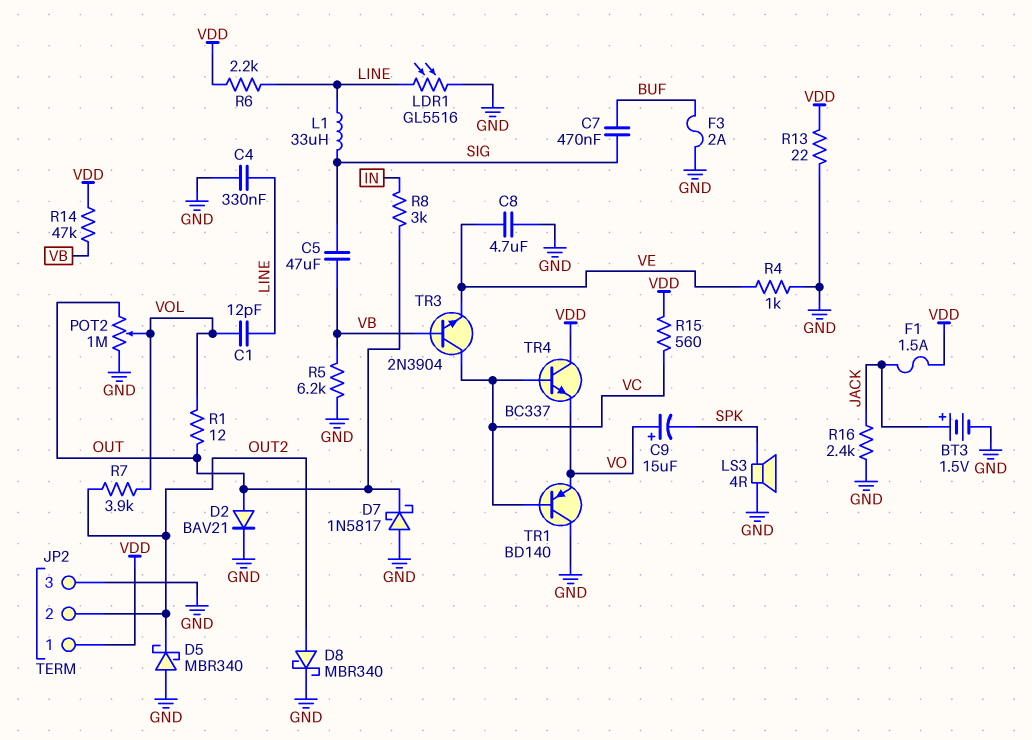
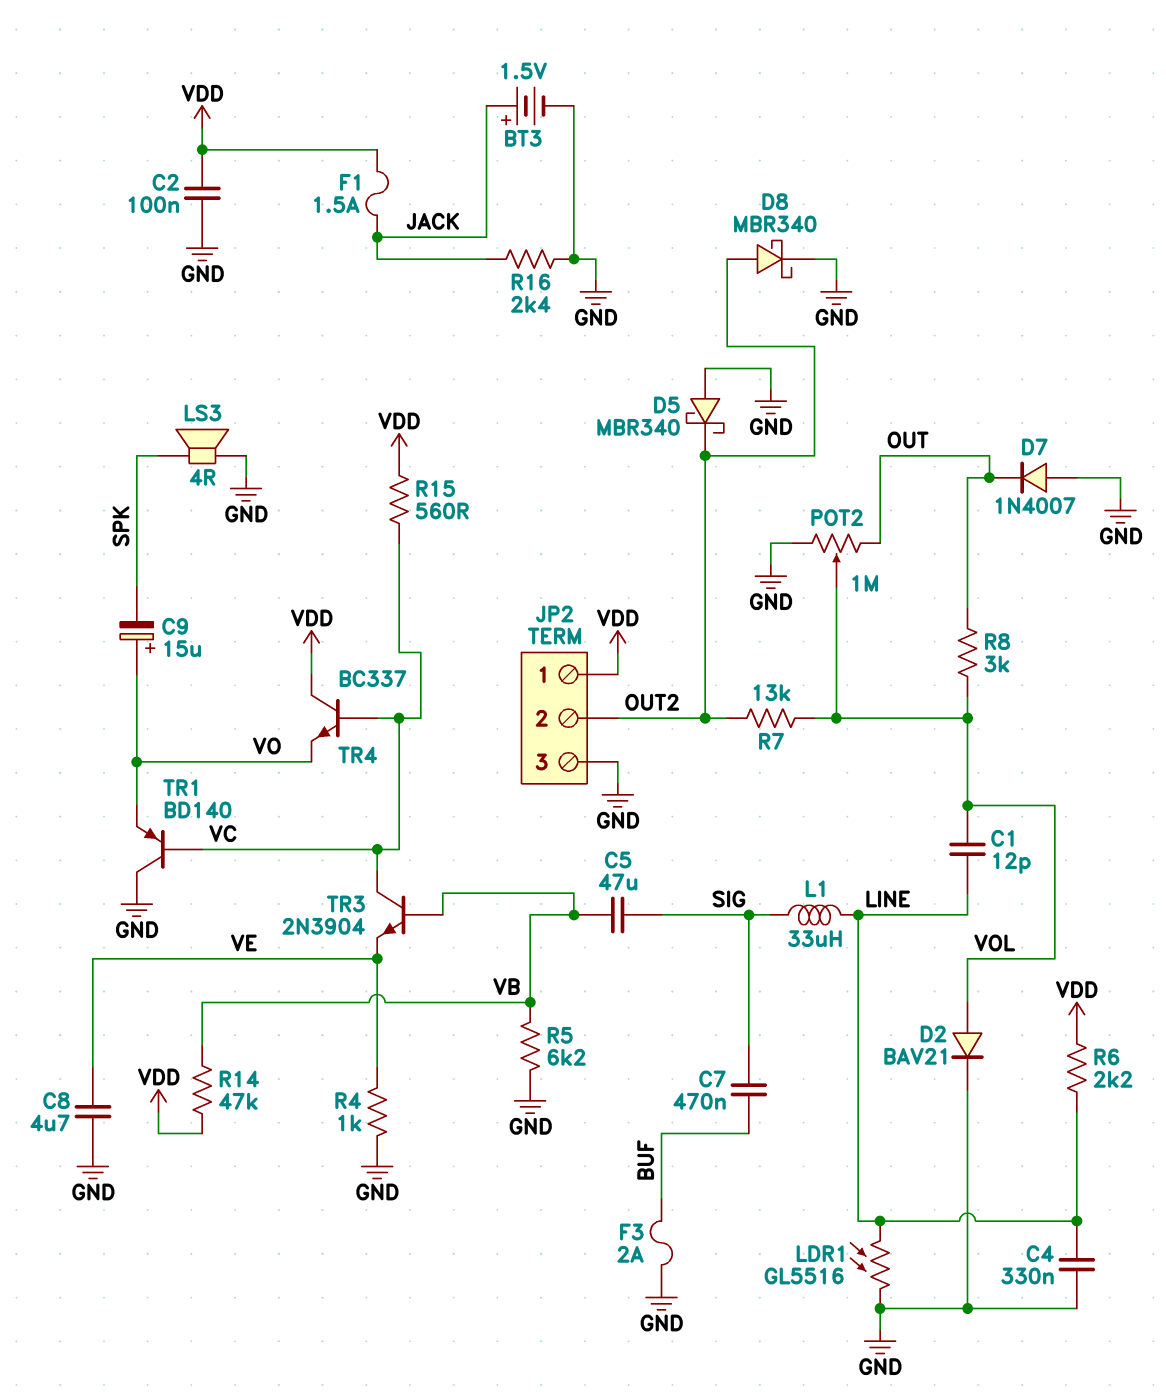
C2: none -> 100nF (GND, VDD)
D2: diode BAV21 (A OUT, K GND) -> diode BAV21 (A VOL, K GND)
D7: schottky 1N5817 (A GND, K OUT) -> diode 1N4007 (A GND, K OUT)
R1: 12 (OUT, VOL) -> none
R7: 3.9k (OUT2, VOL) -> 13k (OUT2, VOL)
R8: 3k (IN, OUT) -> 3k (OUT, VOL)
R13: 22 (GND, VDD) -> none

